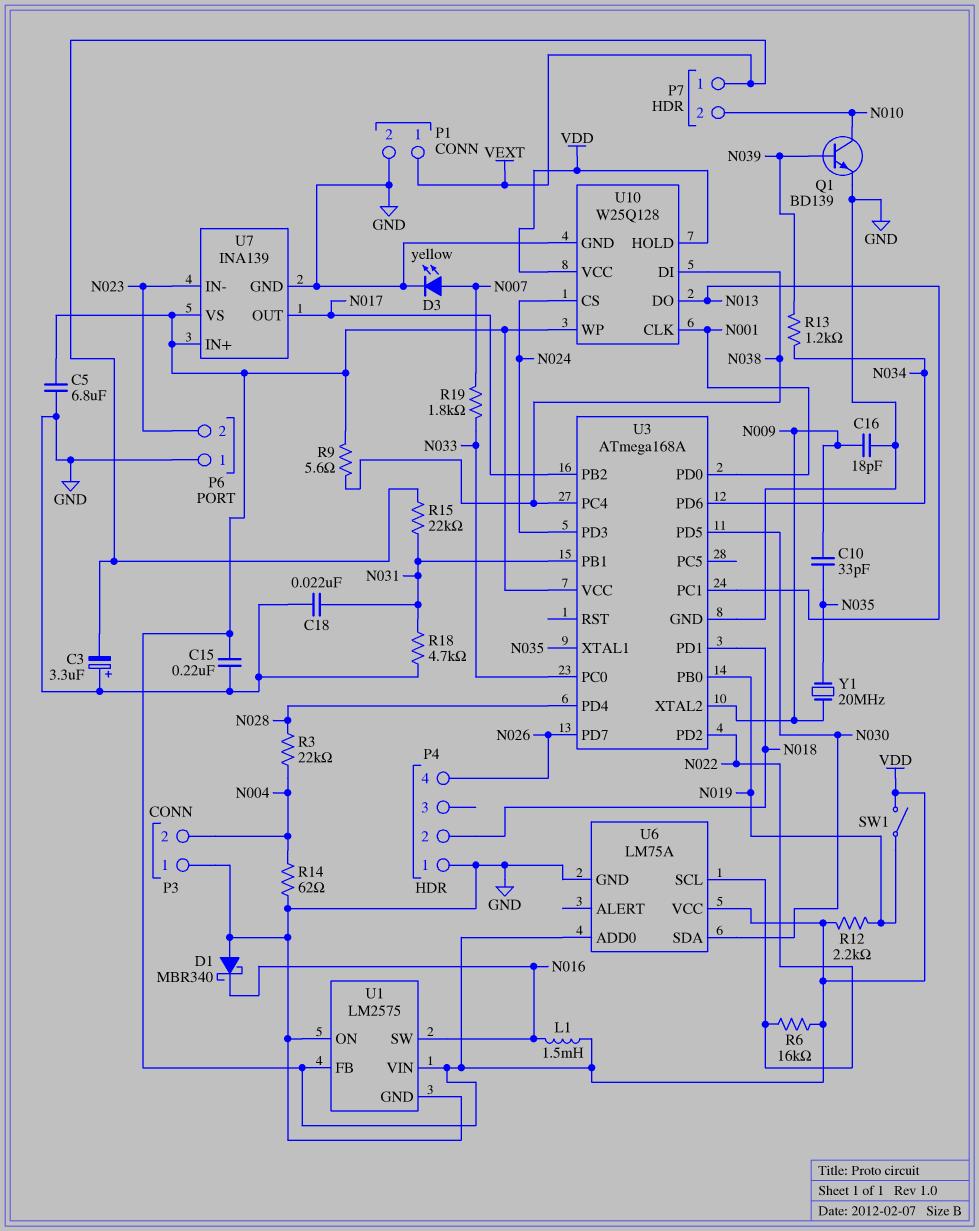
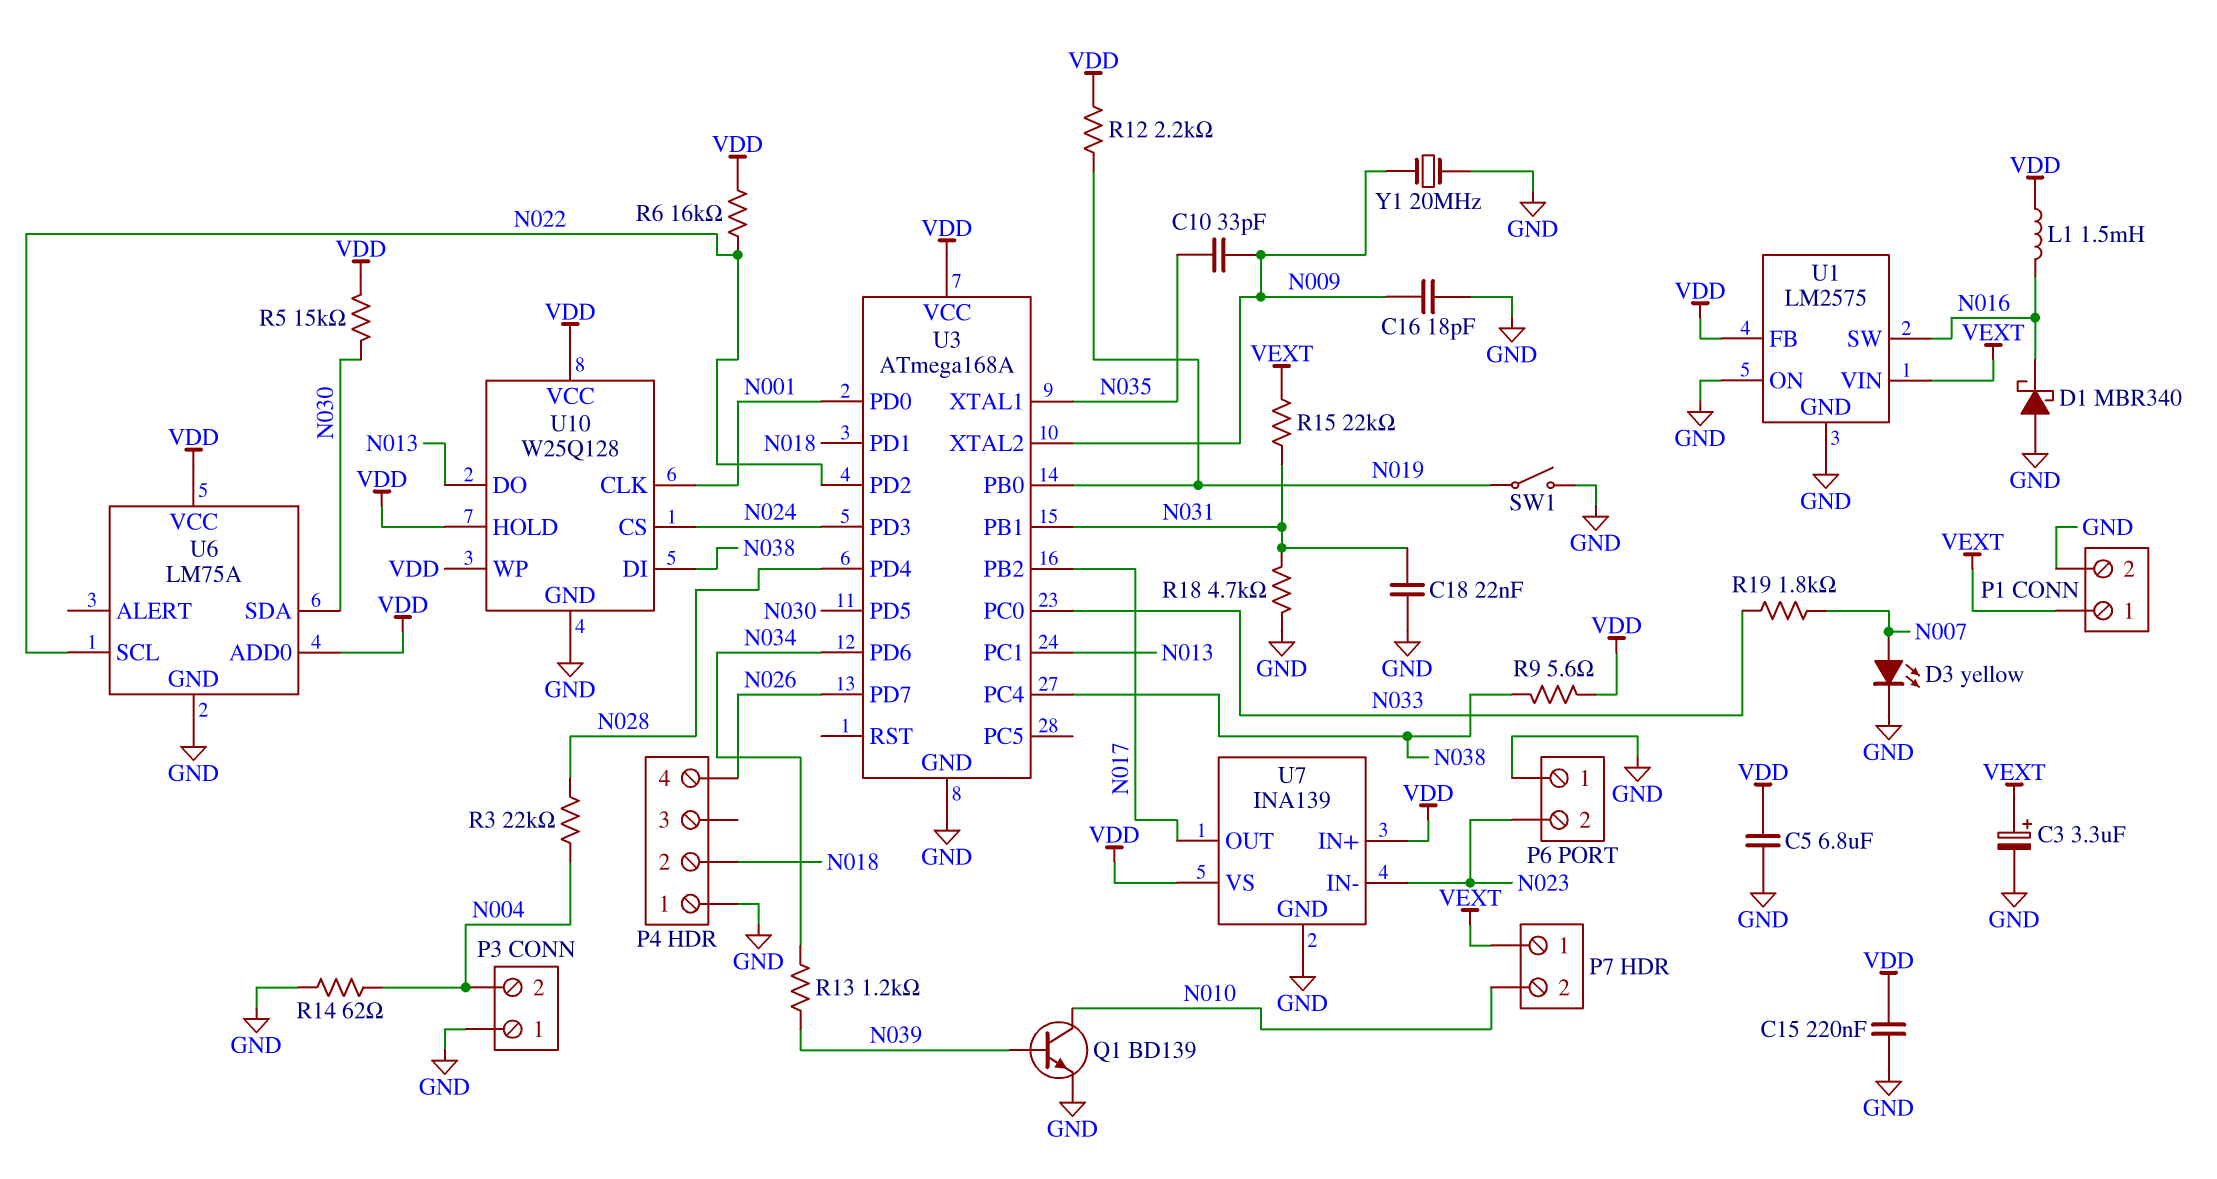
C3: 3.3uF (plus GND, minus VEXT) -> 3.3uF (plus VEXT, minus GND)
R5: none -> 15k (N030, VDD)
SW1: switch (N019, VDD) -> switch (GND, N019)
U1 pin VIN: VDD -> VEXT
Y1: 20MHz (N009, N035) -> 20MHz (GND, N009)

